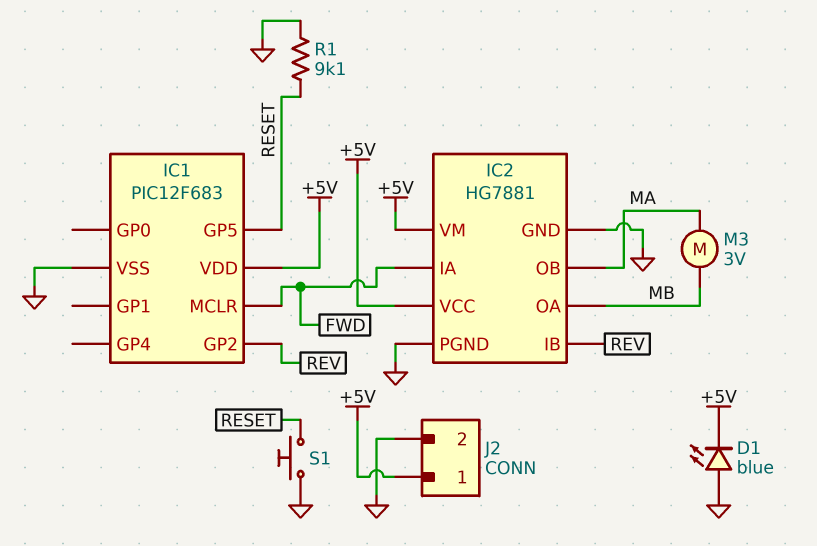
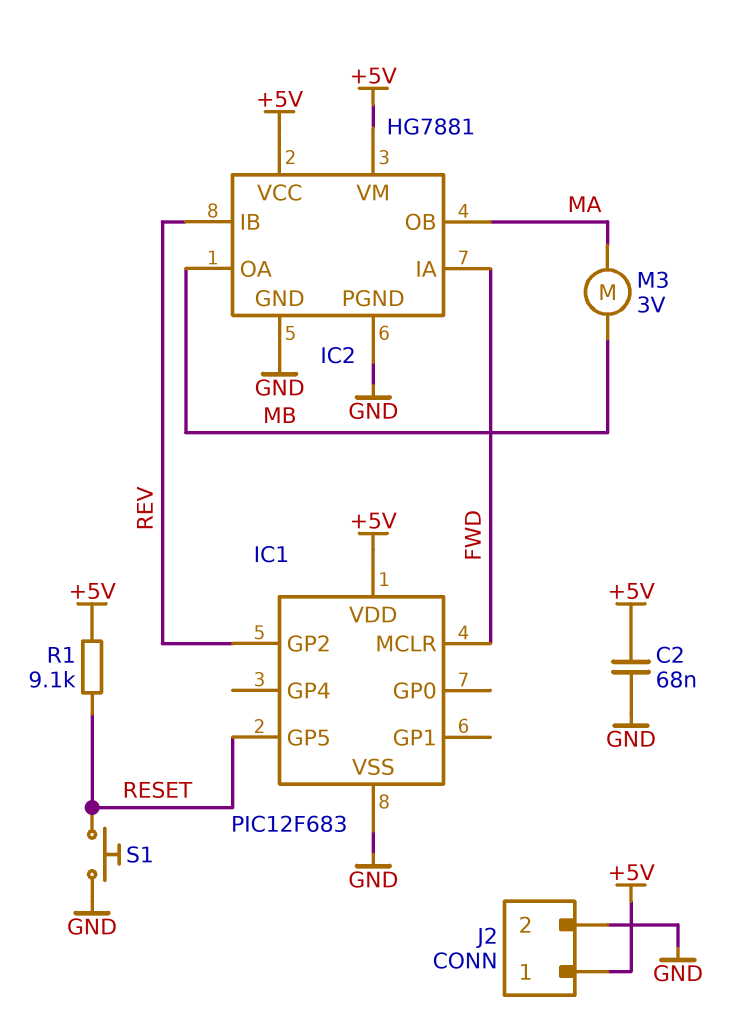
C2: none -> 68nF (+5V, GND)
D1: LED blue (A GND, K +5V) -> none
R1: 9.1k (GND, RESET) -> 9.1k (+5V, RESET)

